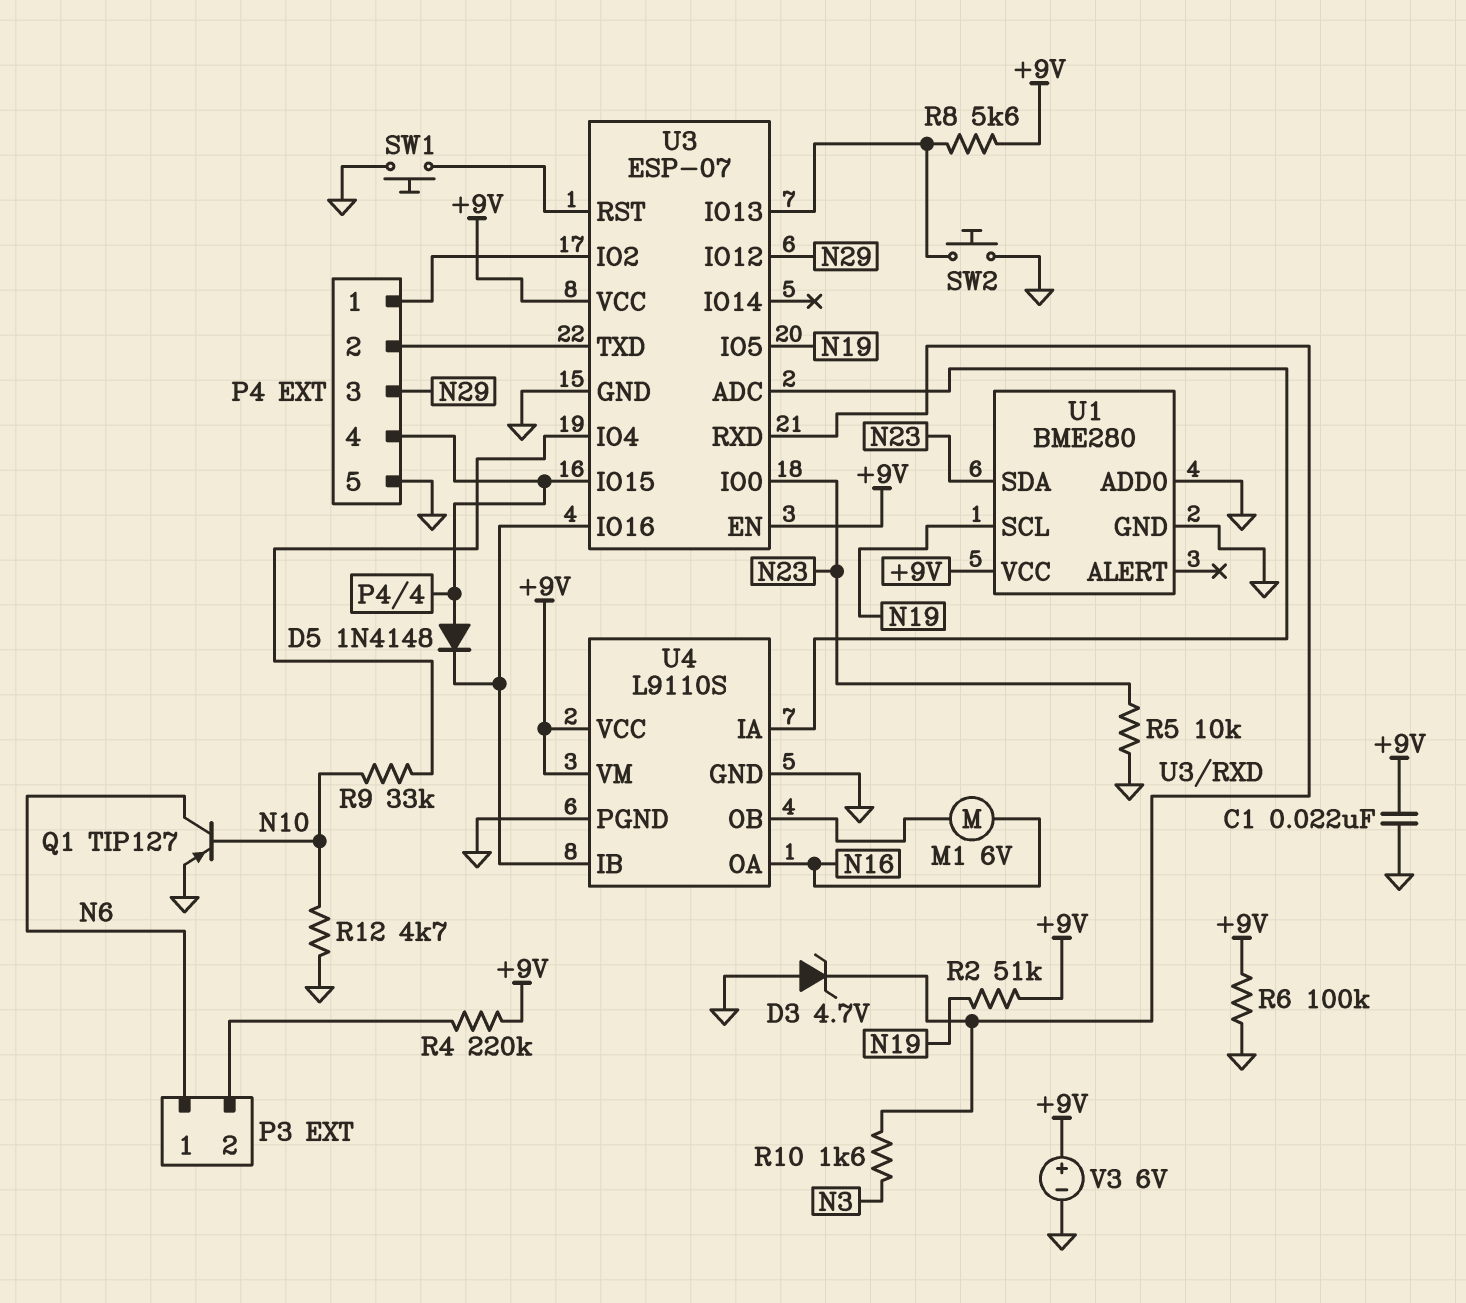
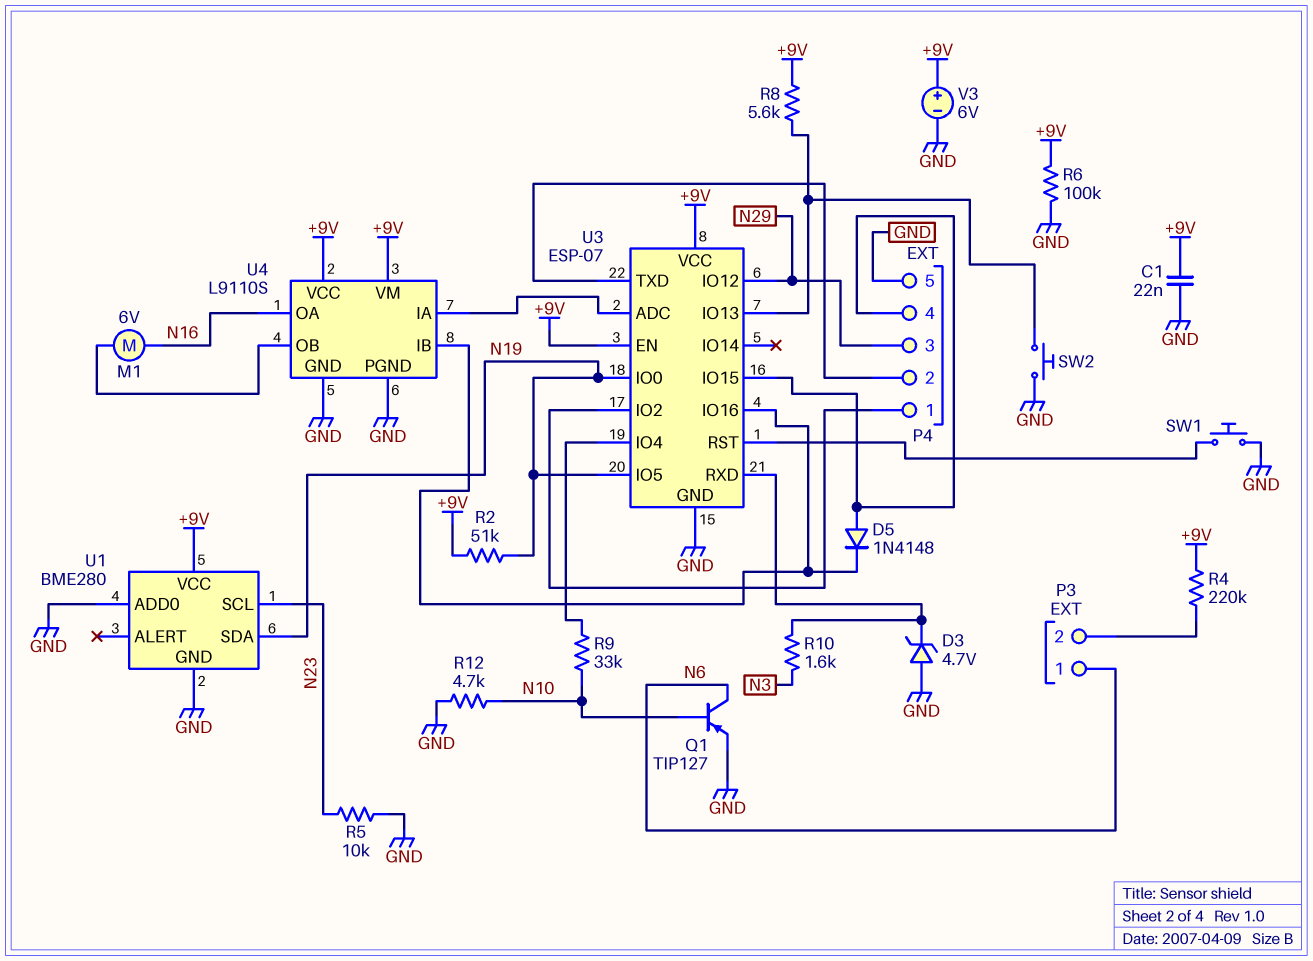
U1 pin SCL: N19 -> N23
U1 pin SDA: N23 -> N19
U3 pin IO0: N23 -> N19

